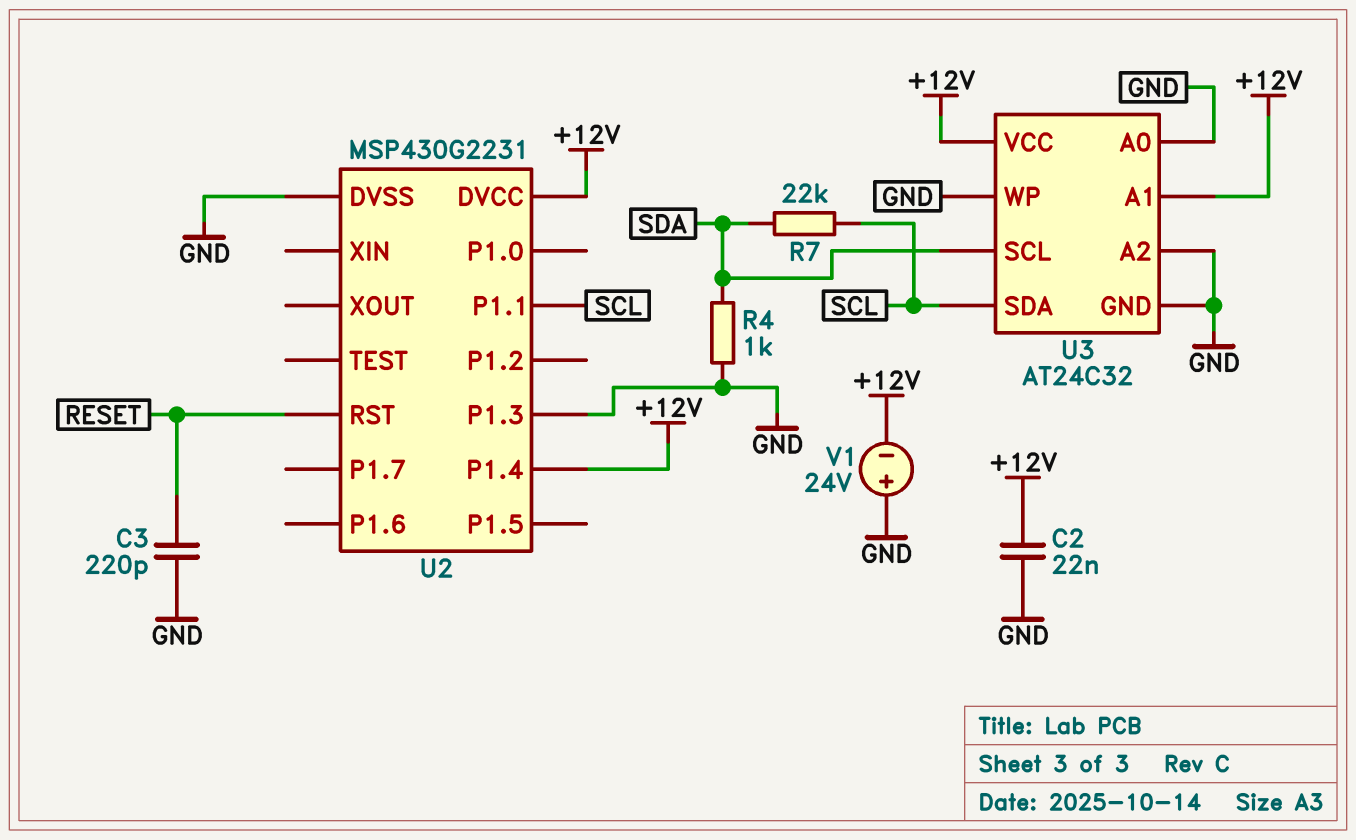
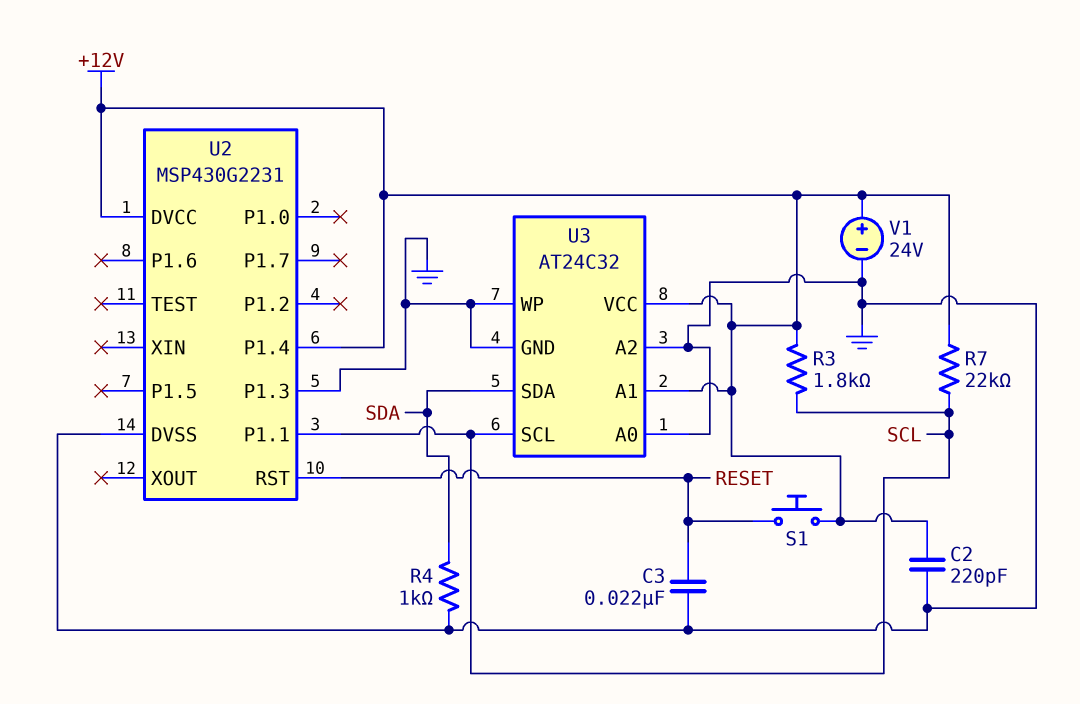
C2: 22nF (+12V, GND) -> 220pF (+12V, GND)
C3: 220pF (GND, RESET) -> 22nF (GND, RESET)
R3: none -> 1.8k (+12V, SCL)
R7: 22k (SCL, SDA) -> 22k (+12V, SCL)
S1: none -> button (+12V, RESET)
U3 pin SCL: SDA -> SCL
U3 pin SDA: SCL -> SDA
V1: 24V (plus GND, minus +12V) -> 24V (plus +12V, minus GND)

